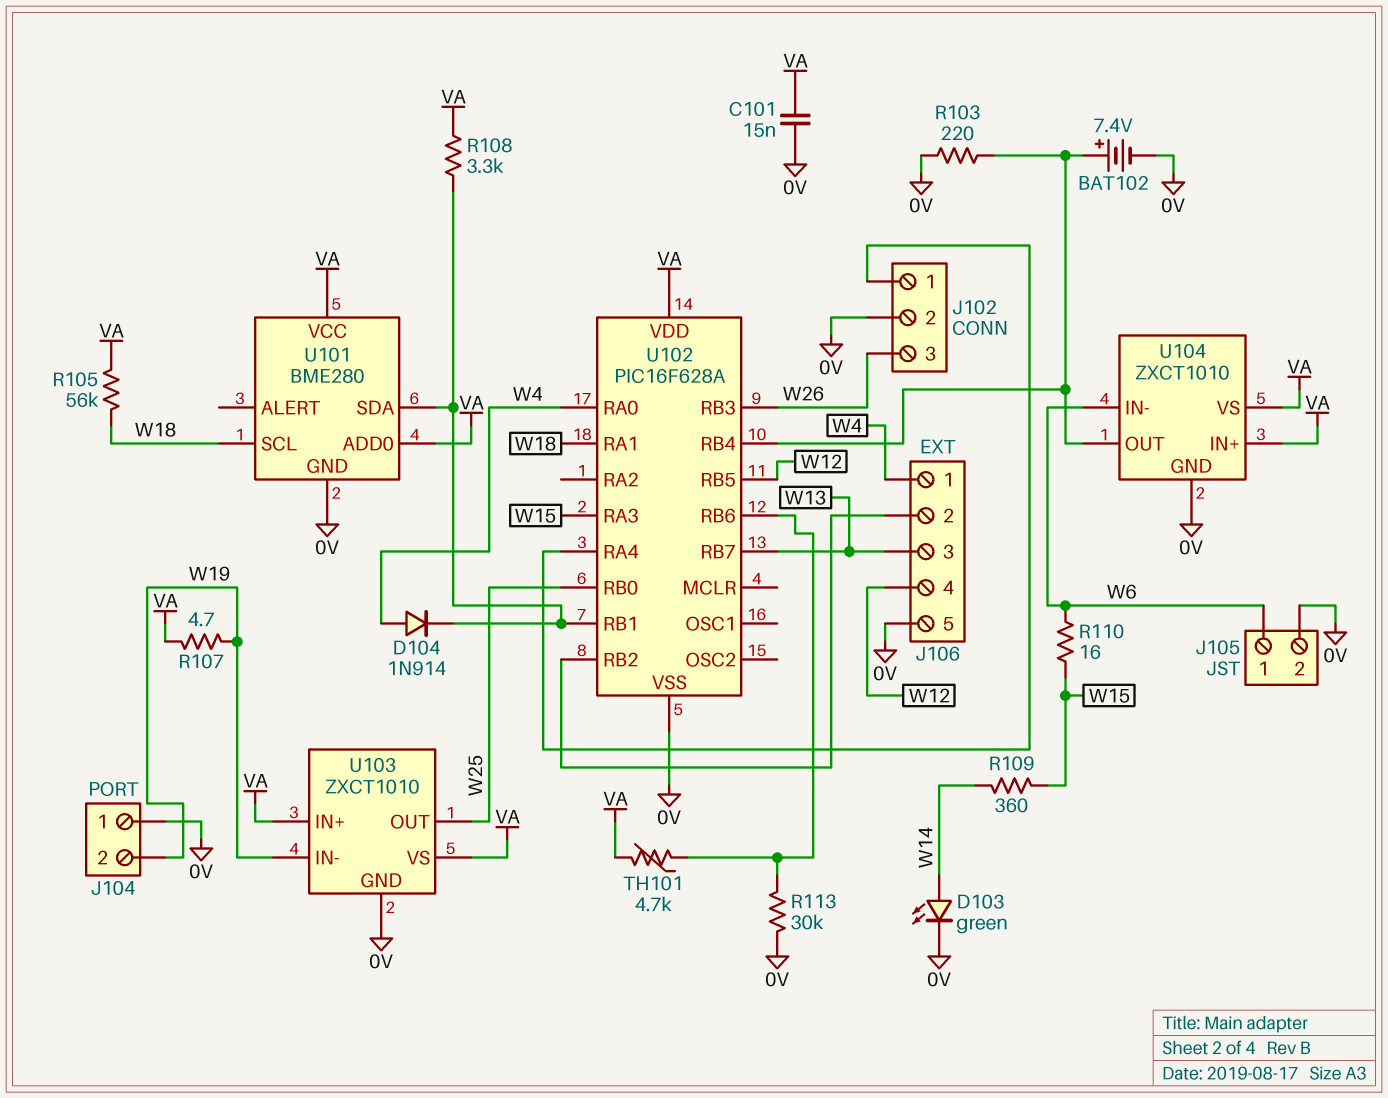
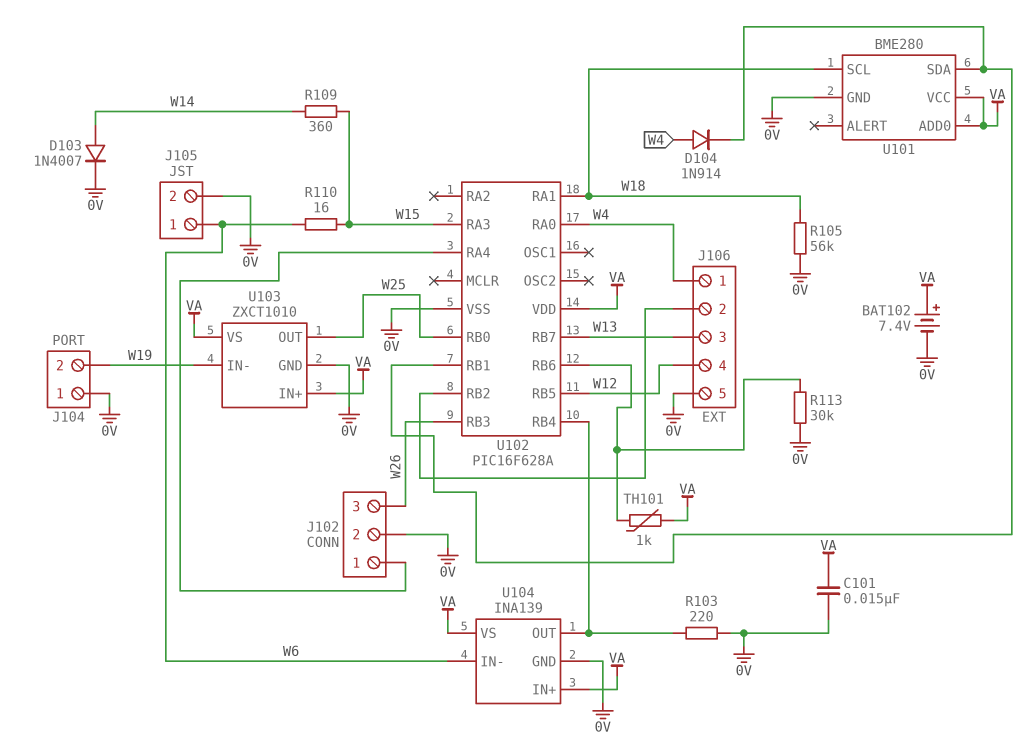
BAT102: 7.4V (plus U102/RB4, minus 0V) -> 7.4V (plus VA, minus 0V)
D103: LED green (A W14, K 0V) -> diode 1N4007 (A W14, K 0V)
R105: 56k (VA, W18) -> 56k (0V, W18)
R107: 4.7 (VA, W19) -> none
R108: 3.3k (U101/SDA, VA) -> none
TH101: 4.7k (U102/RB6, VA) -> 1k (U102/RB6, VA)
U104: ZXCT1010 -> INA139

